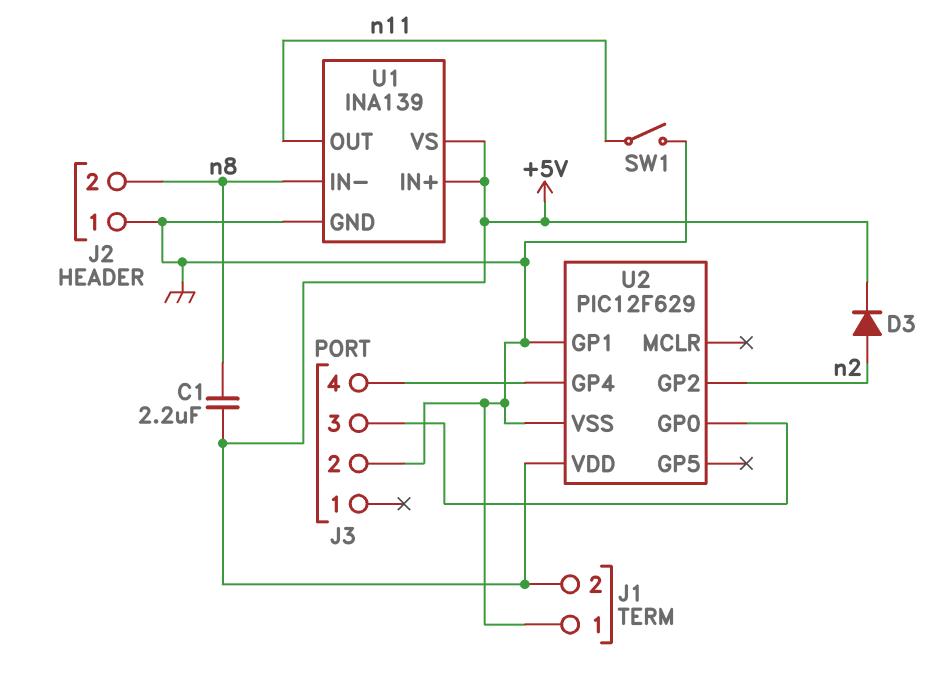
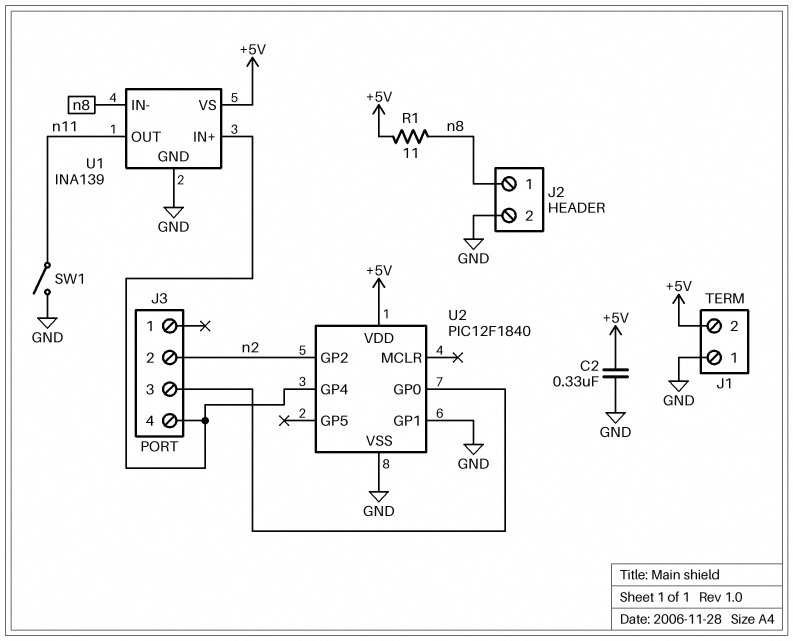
C1: 2.2uF (+5V, n8) -> none
C2: none -> 330nF (+5V, GND)
D3: diode (A n2, K +5V) -> none
J2 pin 1: GND -> n8
J2 pin 2: n8 -> GND
J3 pin 2: GND -> n2
R1: none -> 11 (+5V, n8)
U1 pin IN+: +5V -> J3/4
U2: PIC12F629 -> PIC12F1840

